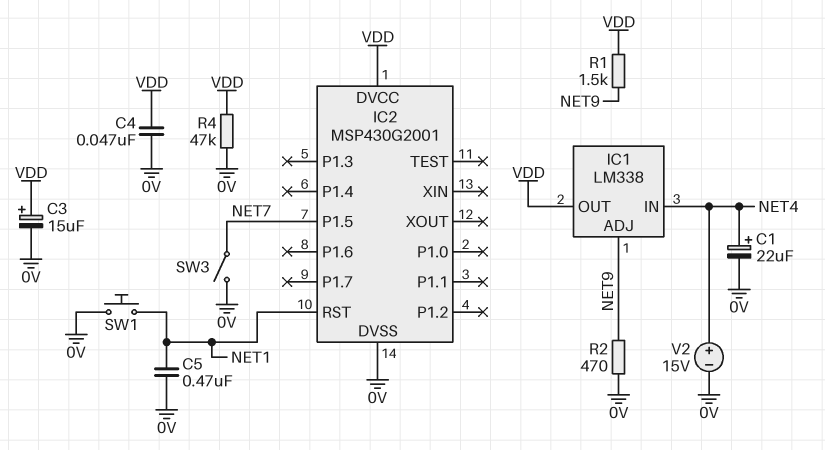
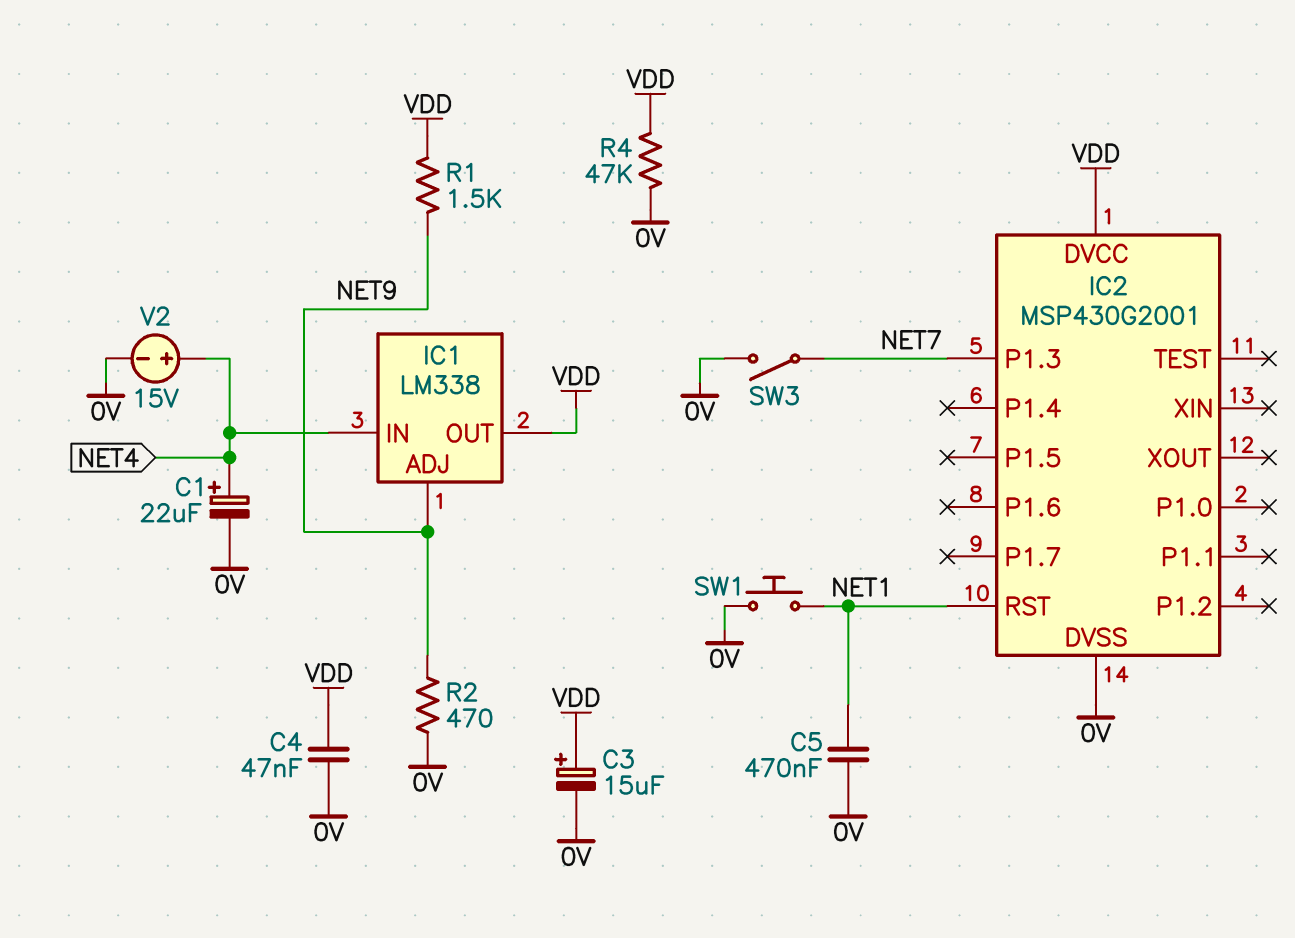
IC2 pin P1.3: none -> NET7
IC2 pin P1.5: NET7 -> none

